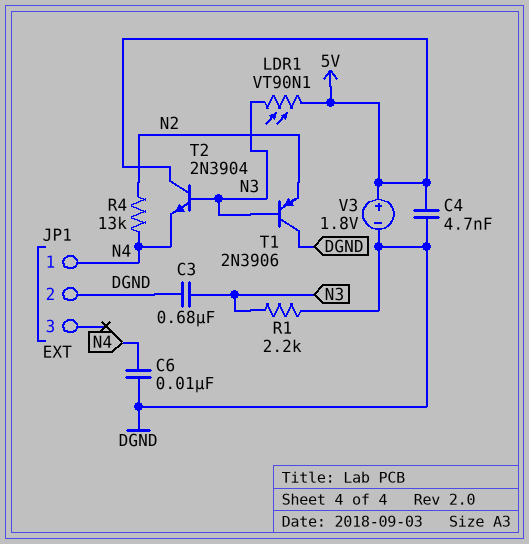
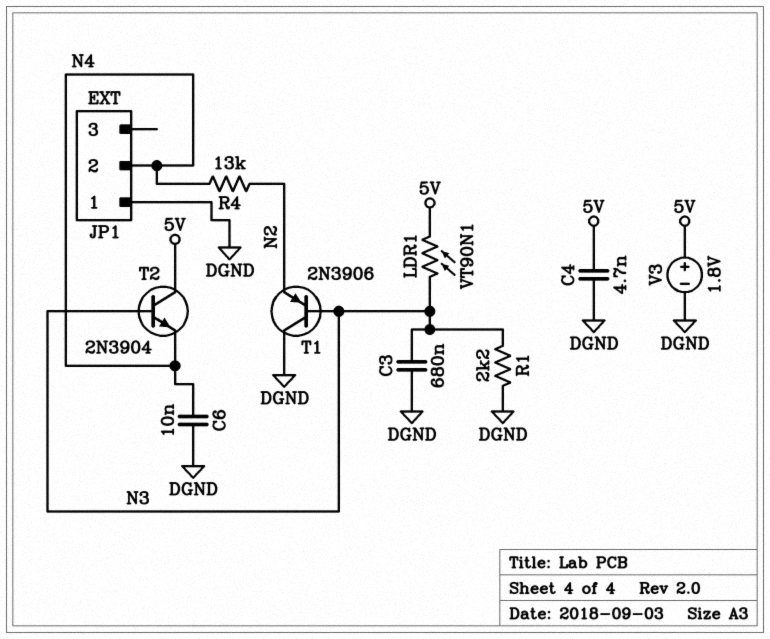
JP1 pin 1: N4 -> DGND
JP1 pin 2: DGND -> N4

